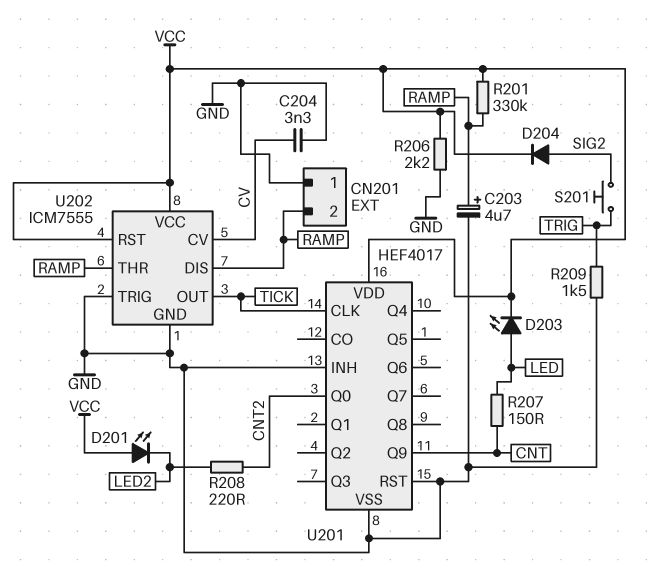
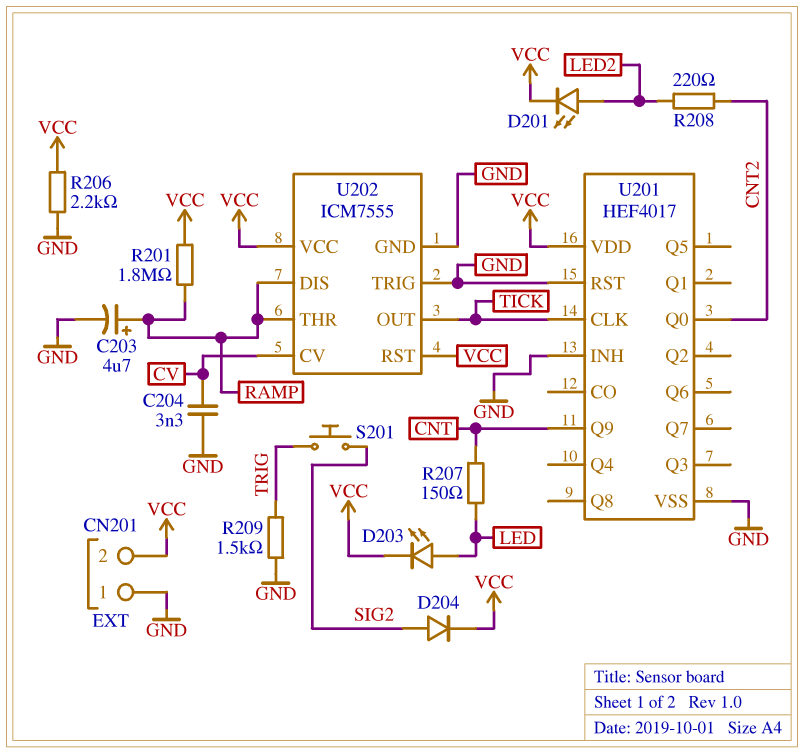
CN201 pin 2: RAMP -> VCC
D201: LED (A VCC, K LED2) -> LED (A LED2, K VCC)
R201: 330k (RAMP, VCC) -> 1.8M (RAMP, VCC)

